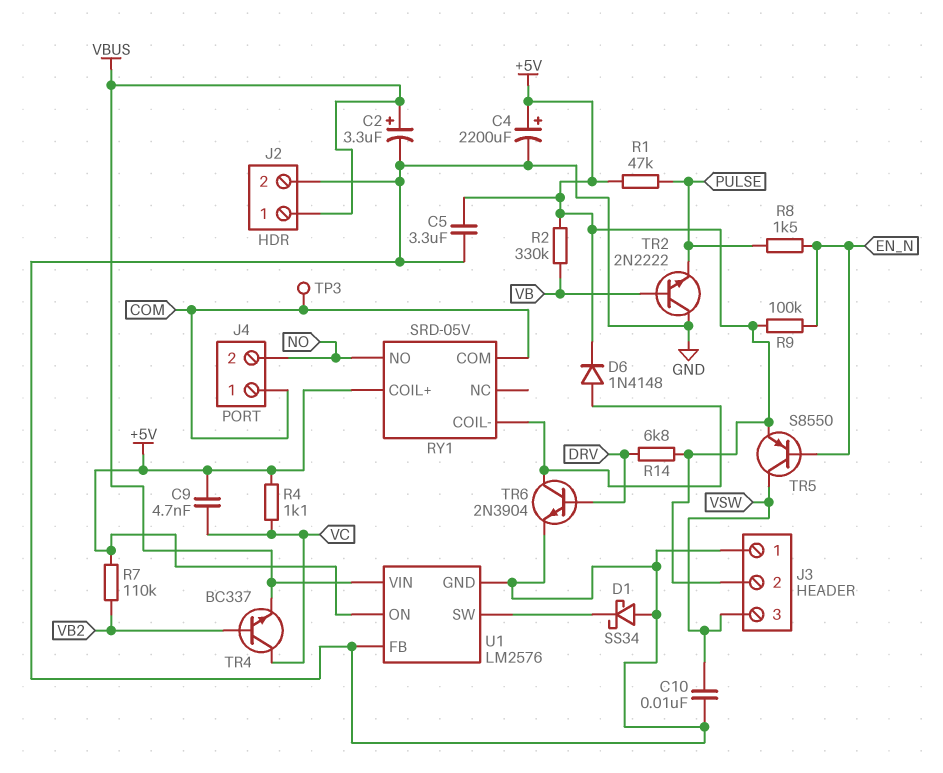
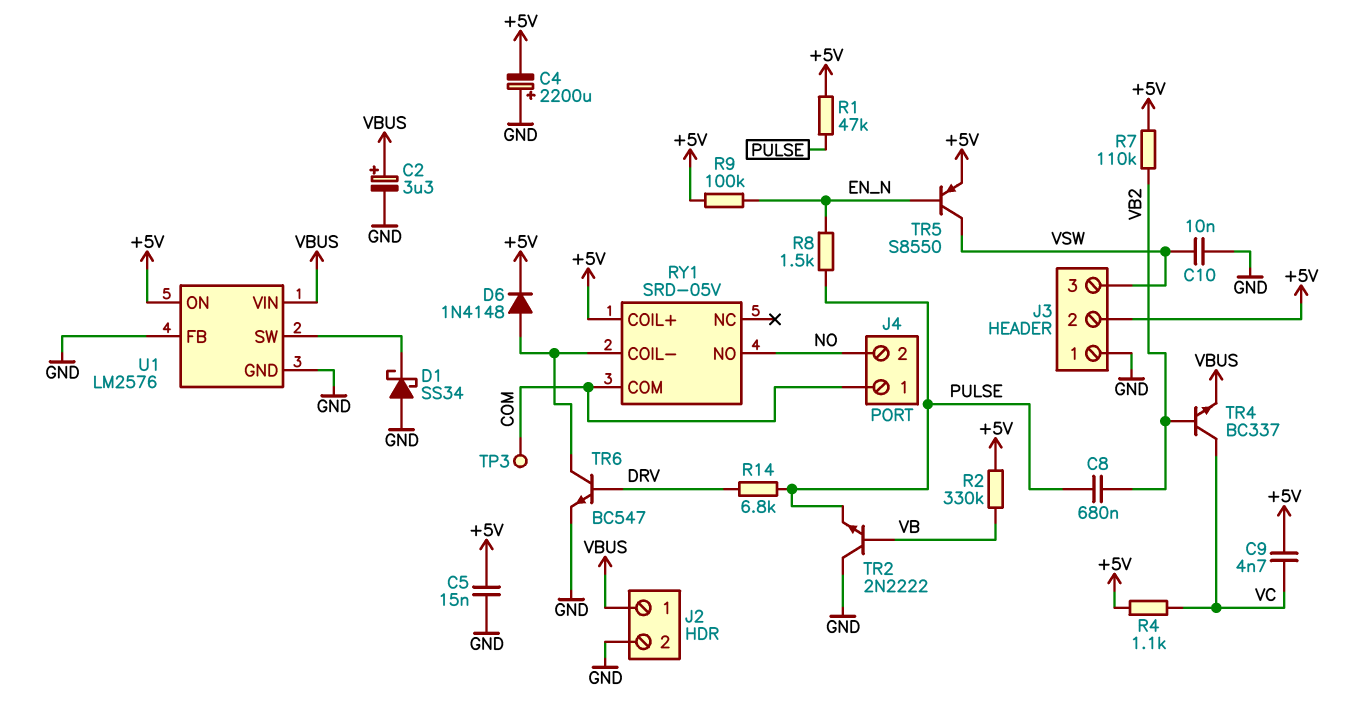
C4: 2200uF (plus +5V, minus GND) -> 2200uF (plus GND, minus +5V)
C5: 3.3uF (+5V, GND) -> 15nF (+5V, GND)
C8: none -> 680nF (PULSE, VB2)
R14: 6.8k (+5V, DRV) -> 6.8k (DRV, PULSE)
TR6: NPN 2N3904 (B DRV, C RY1/COIL-, E GND) -> NPN BC547 (B DRV, C RY1/COIL-, E GND)

